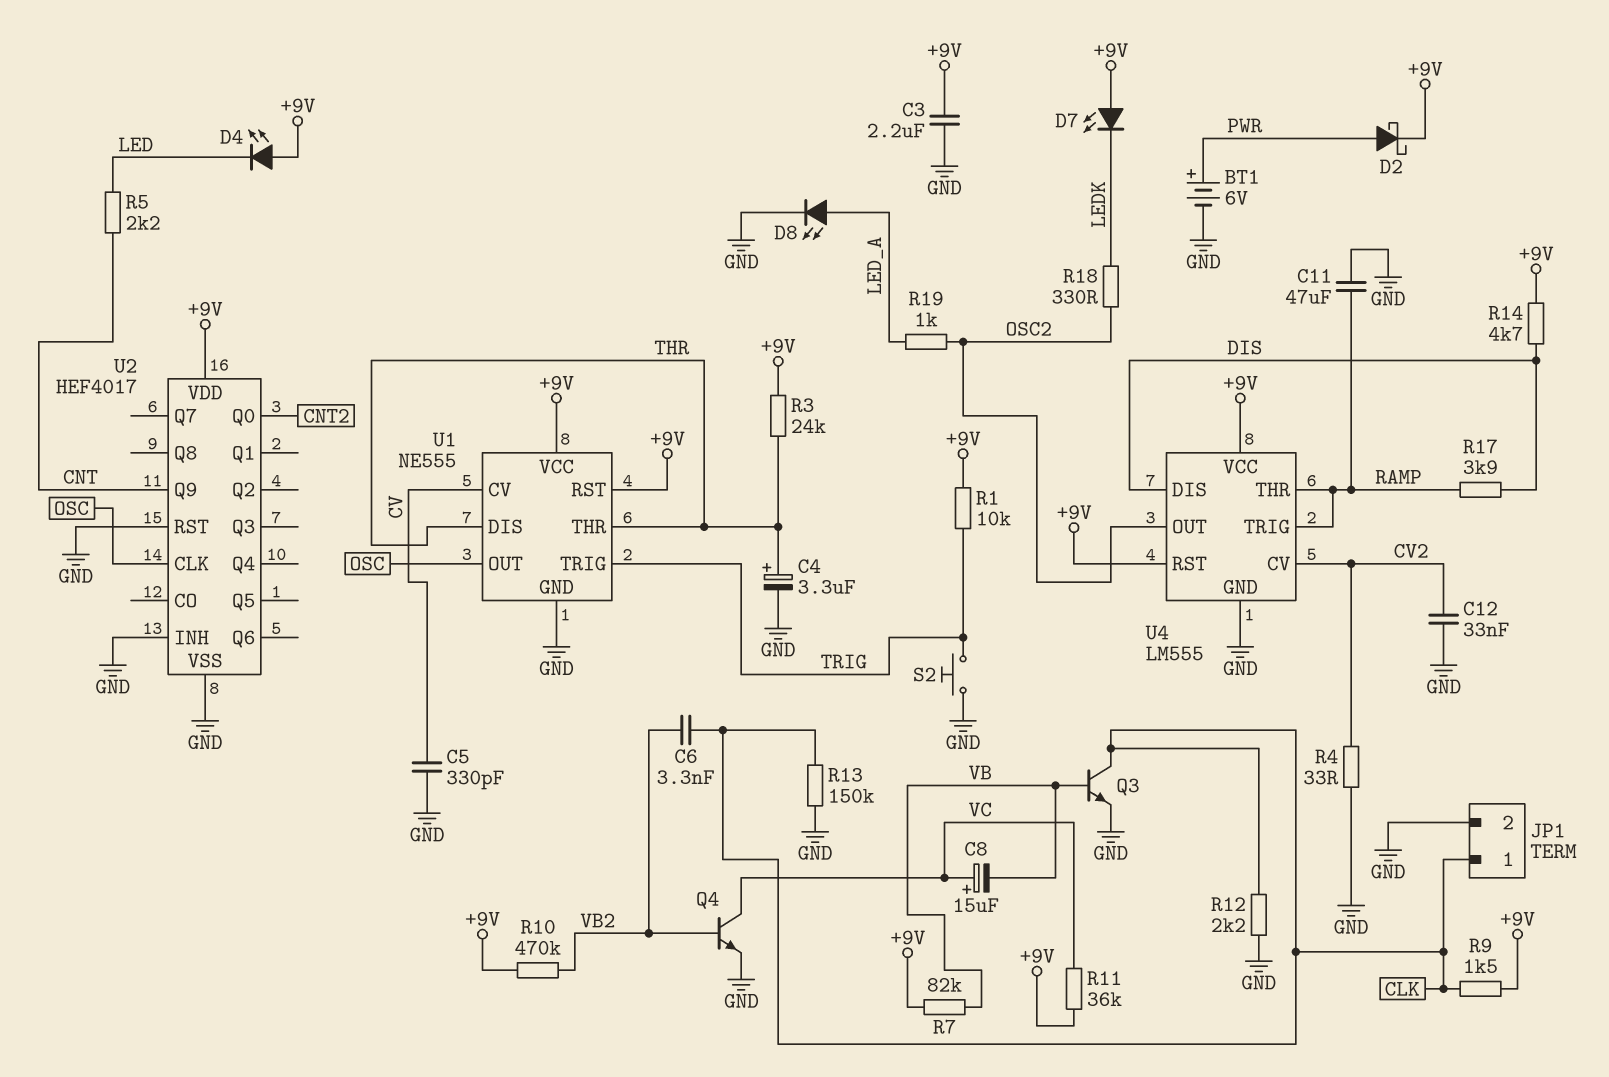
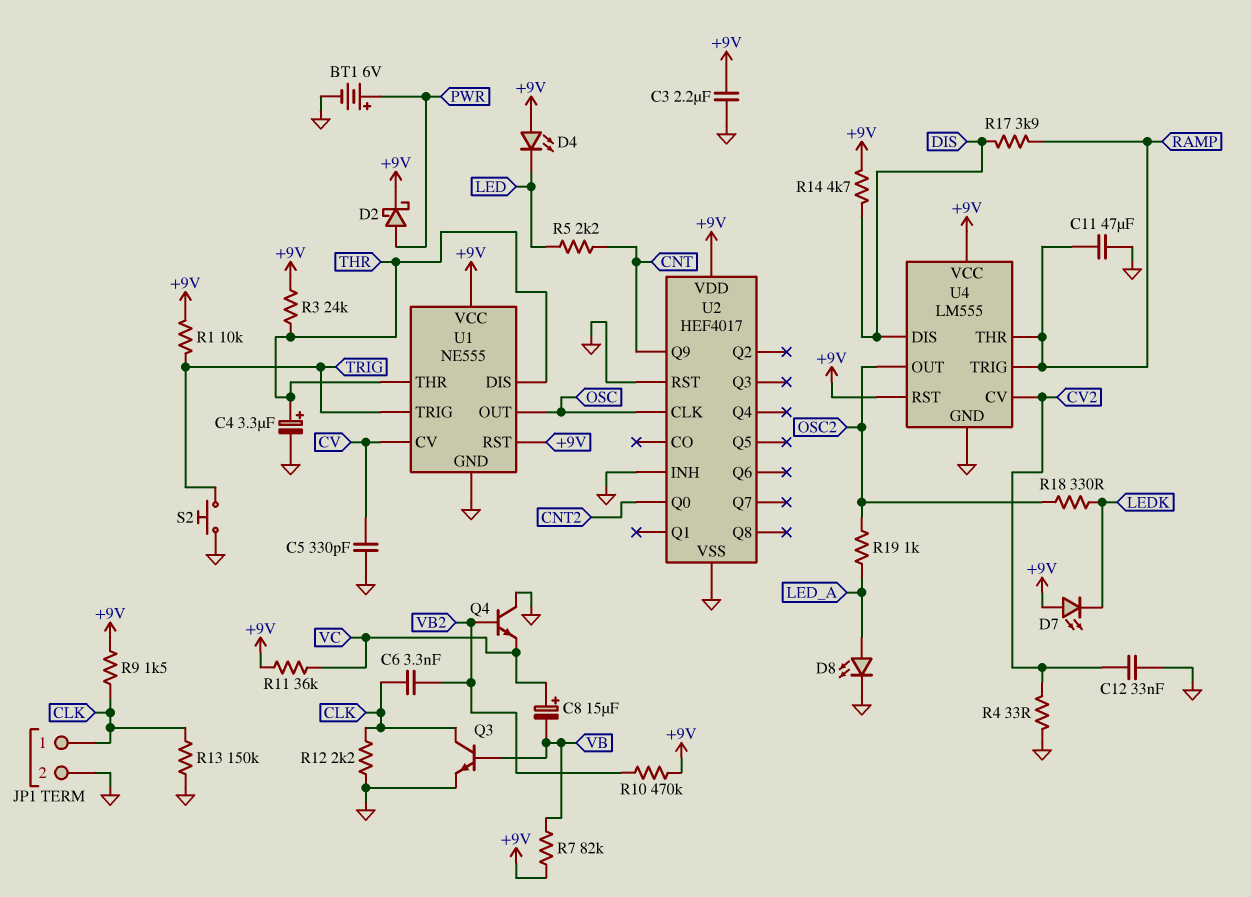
Q4: NPN (B VB2, C VC, E GND) -> NPN (B VB2, C GND, E VC)

